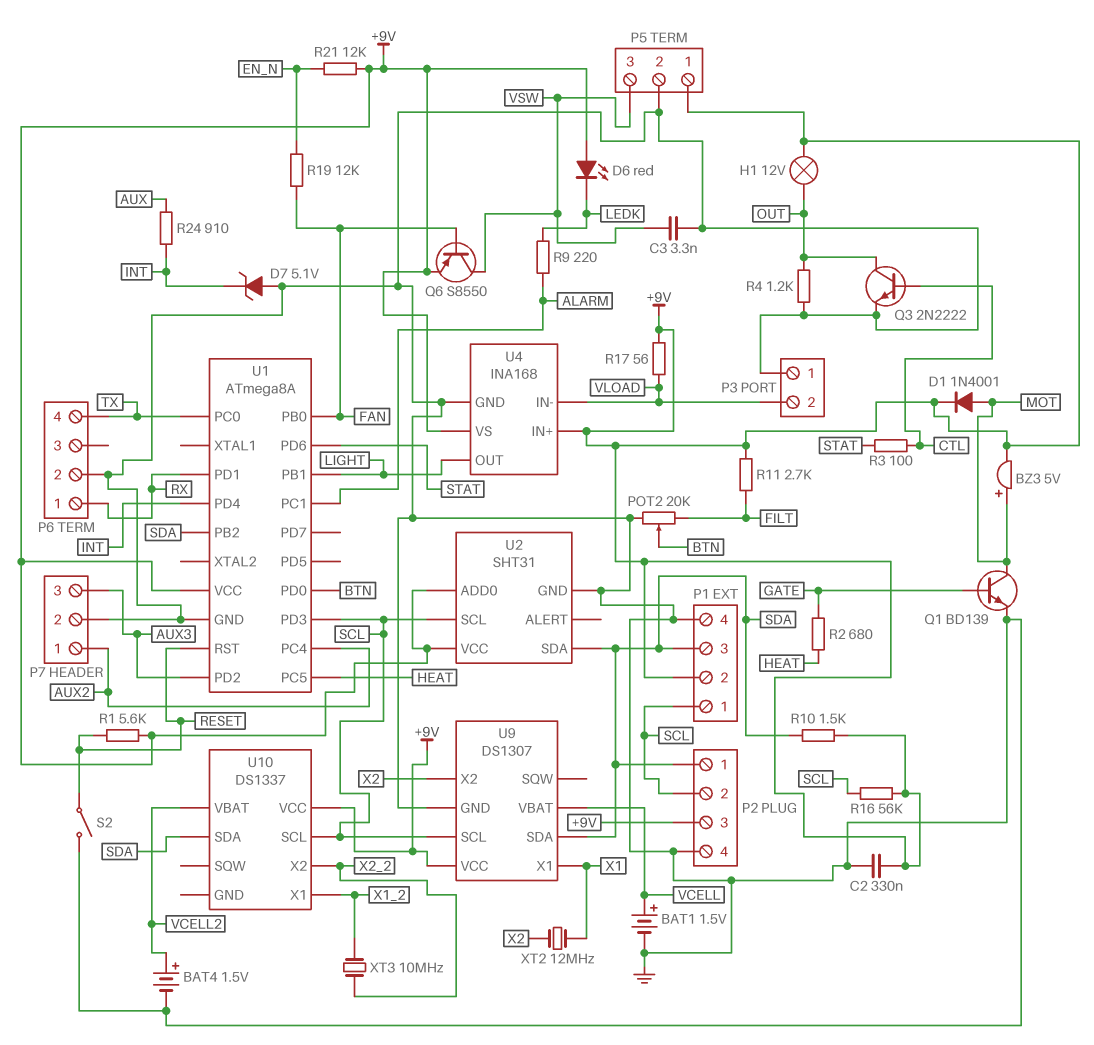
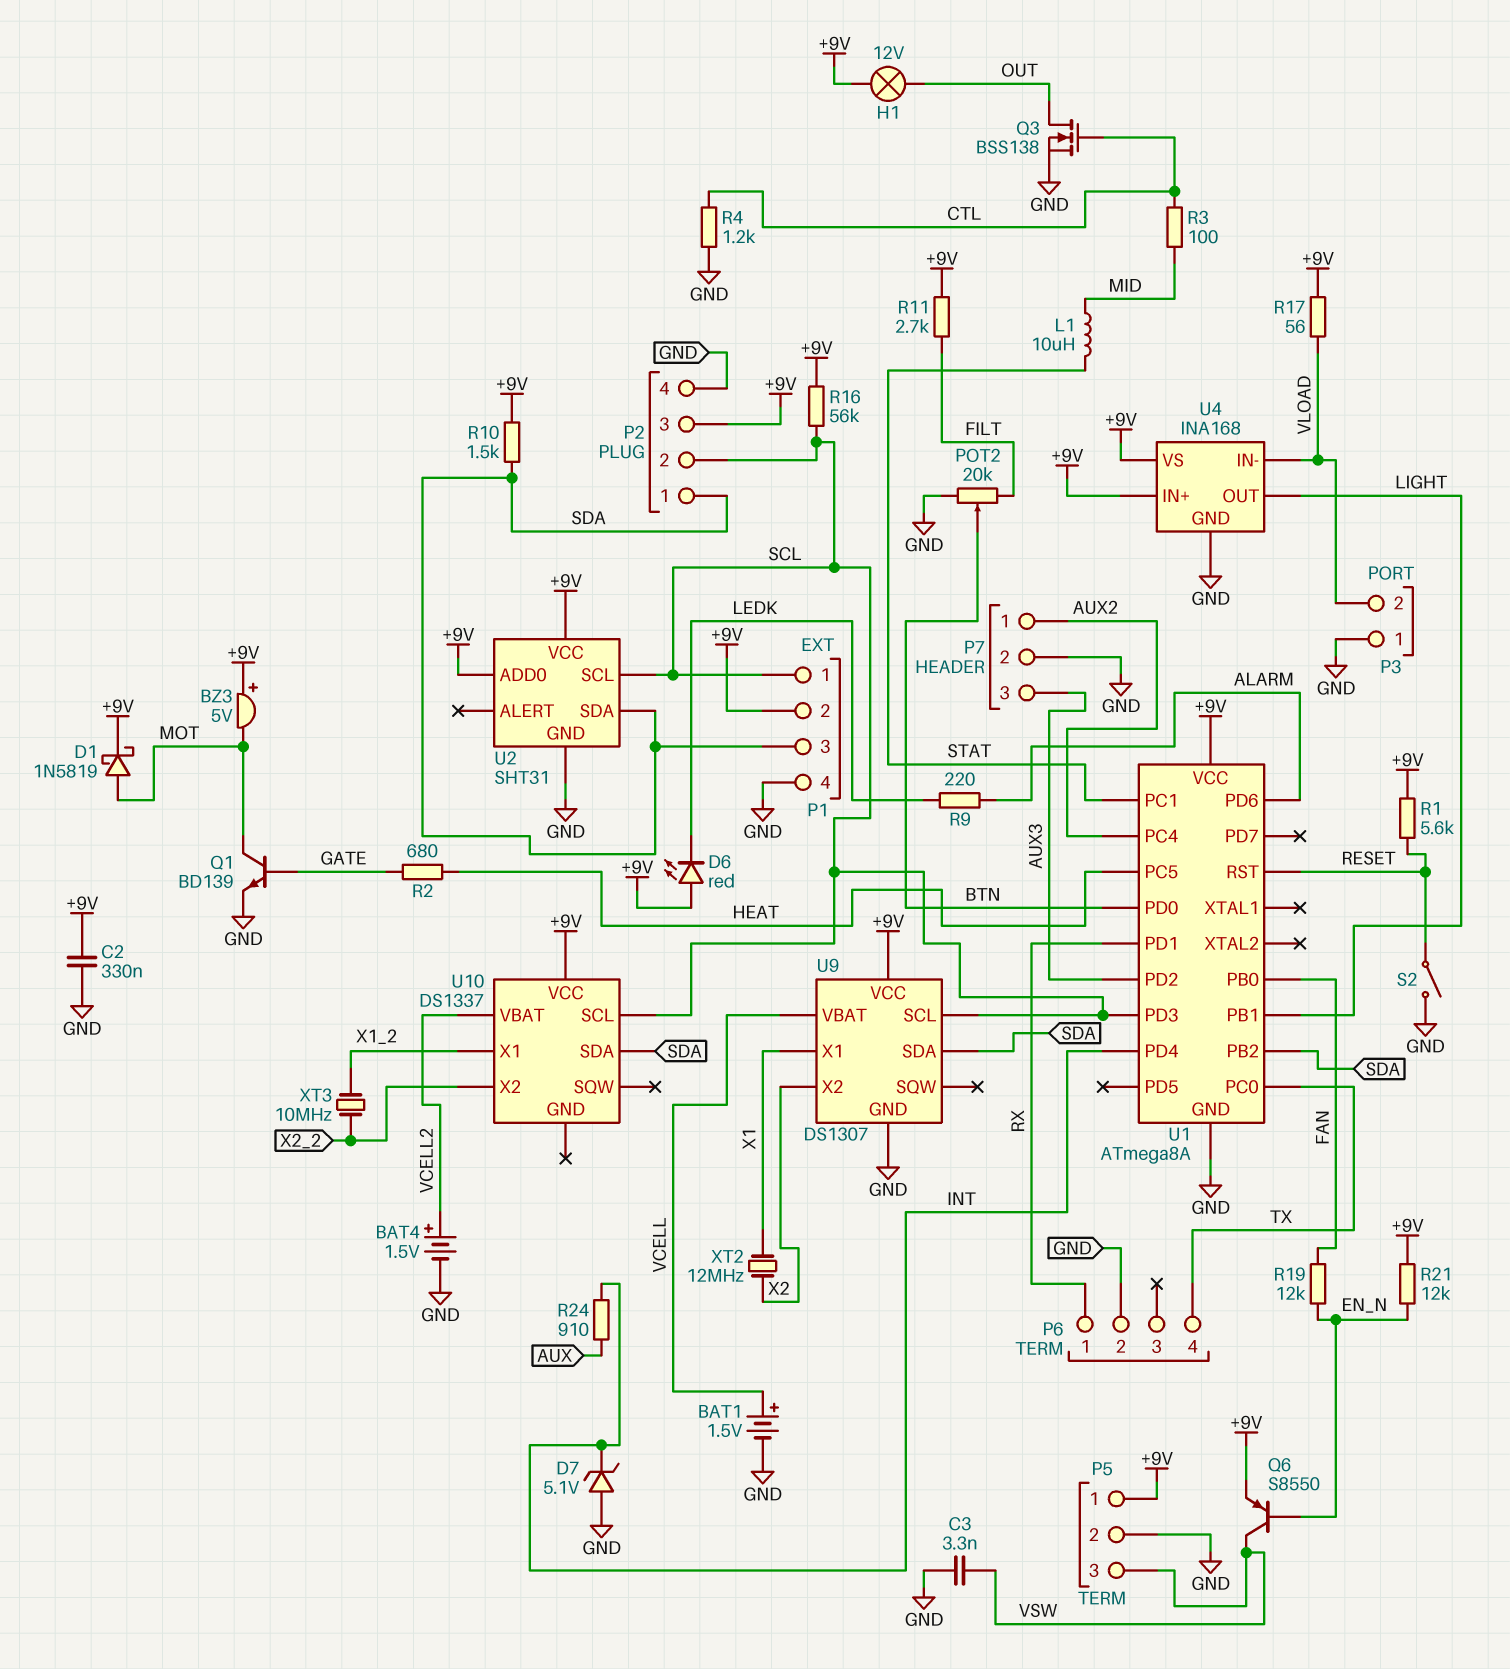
BZ3: buzzer 5V (plus MOT, minus +9V) -> buzzer 5V (plus +9V, minus MOT)
D1: diode 1N4001 (A MOT, K +9V) -> schottky 1N5819 (A MOT, K +9V)
L1: none -> 10uH (MID, STAT)
Q3: NPN 2N2222 (B CTL, C OUT, E GND) -> NMOS BSS138 (G CTL, D OUT, S GND)
Q6: PNP S8550 (B FAN, C VSW, E +9V) -> PNP S8550 (B EN_N, C VSW, E +9V)
R3: 100 (CTL, STAT) -> 100 (CTL, MID)
R4: 1.2k (GND, OUT) -> 1.2k (CTL, GND)
U1 pin PC1: ALARM -> STAT
U1 pin PD6: STAT -> ALARM

